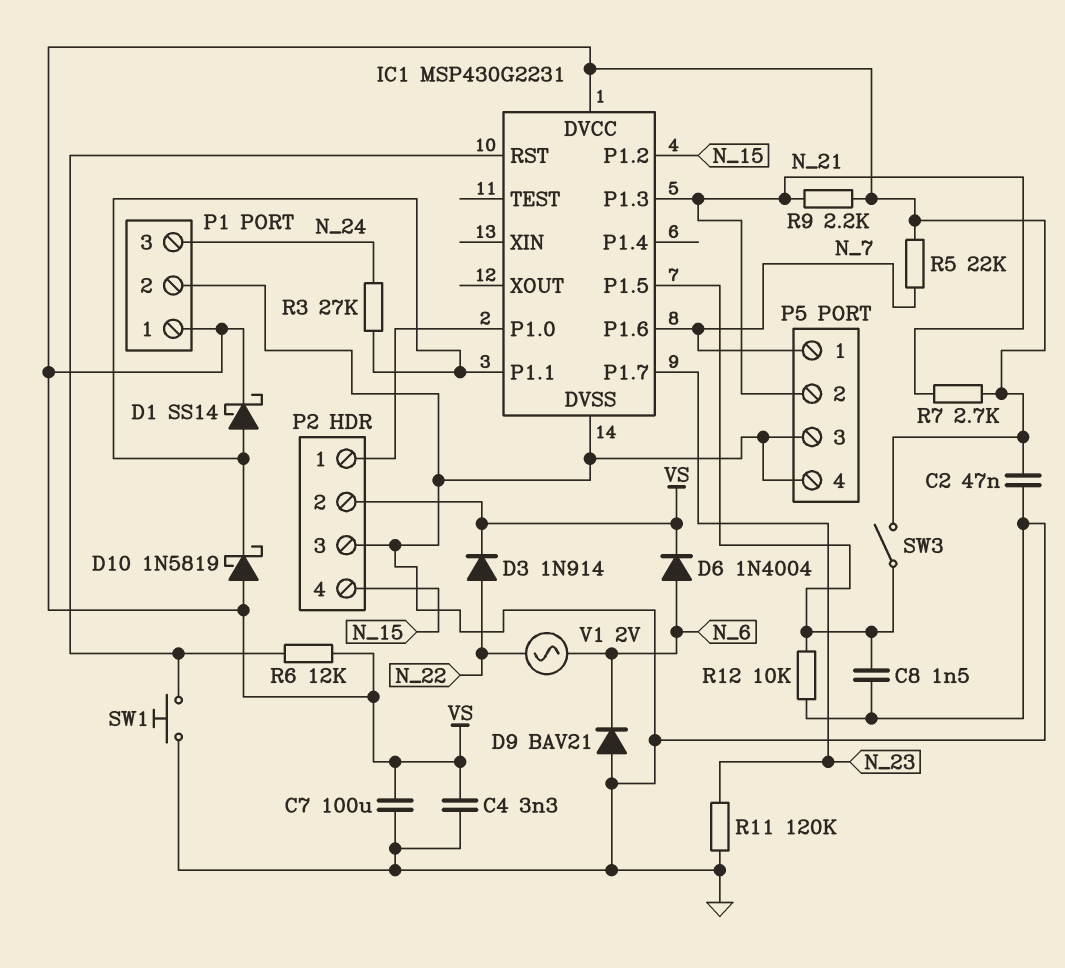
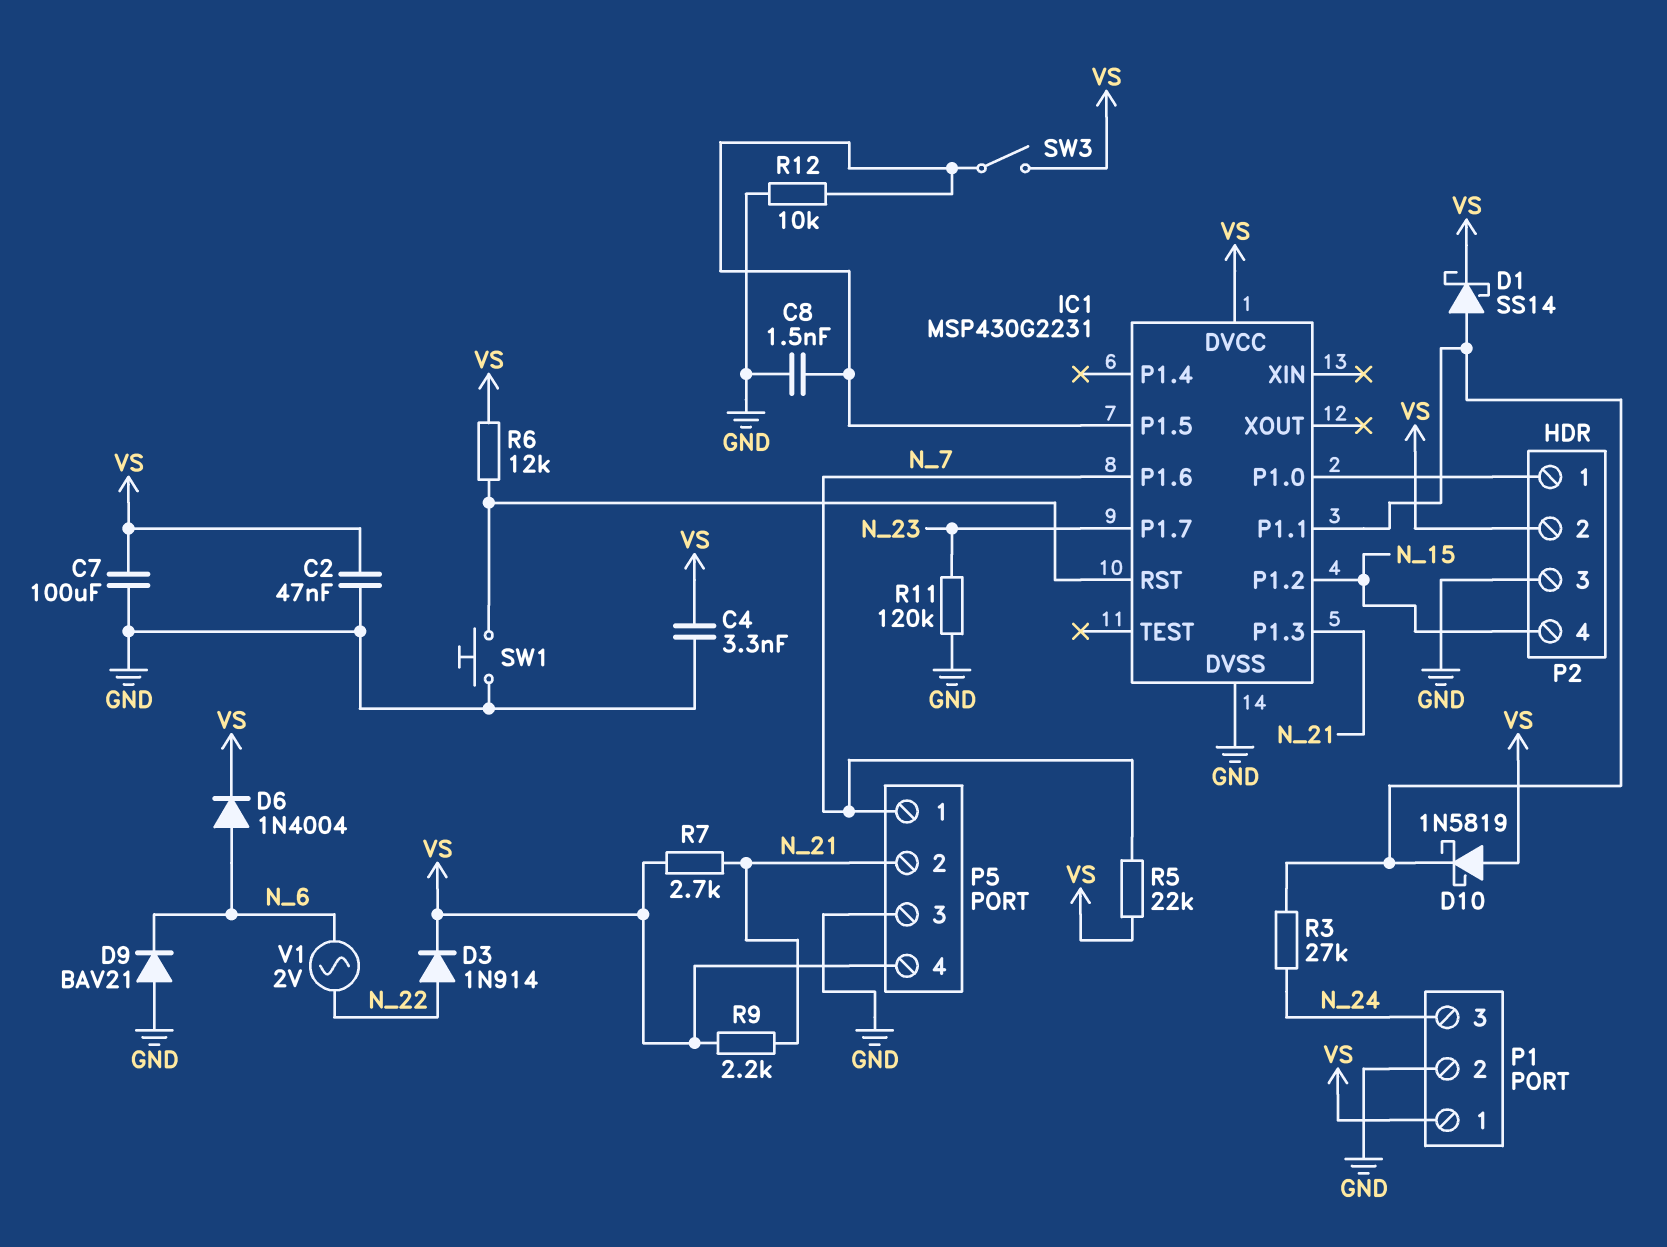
P5 pin 4: GND -> VS

